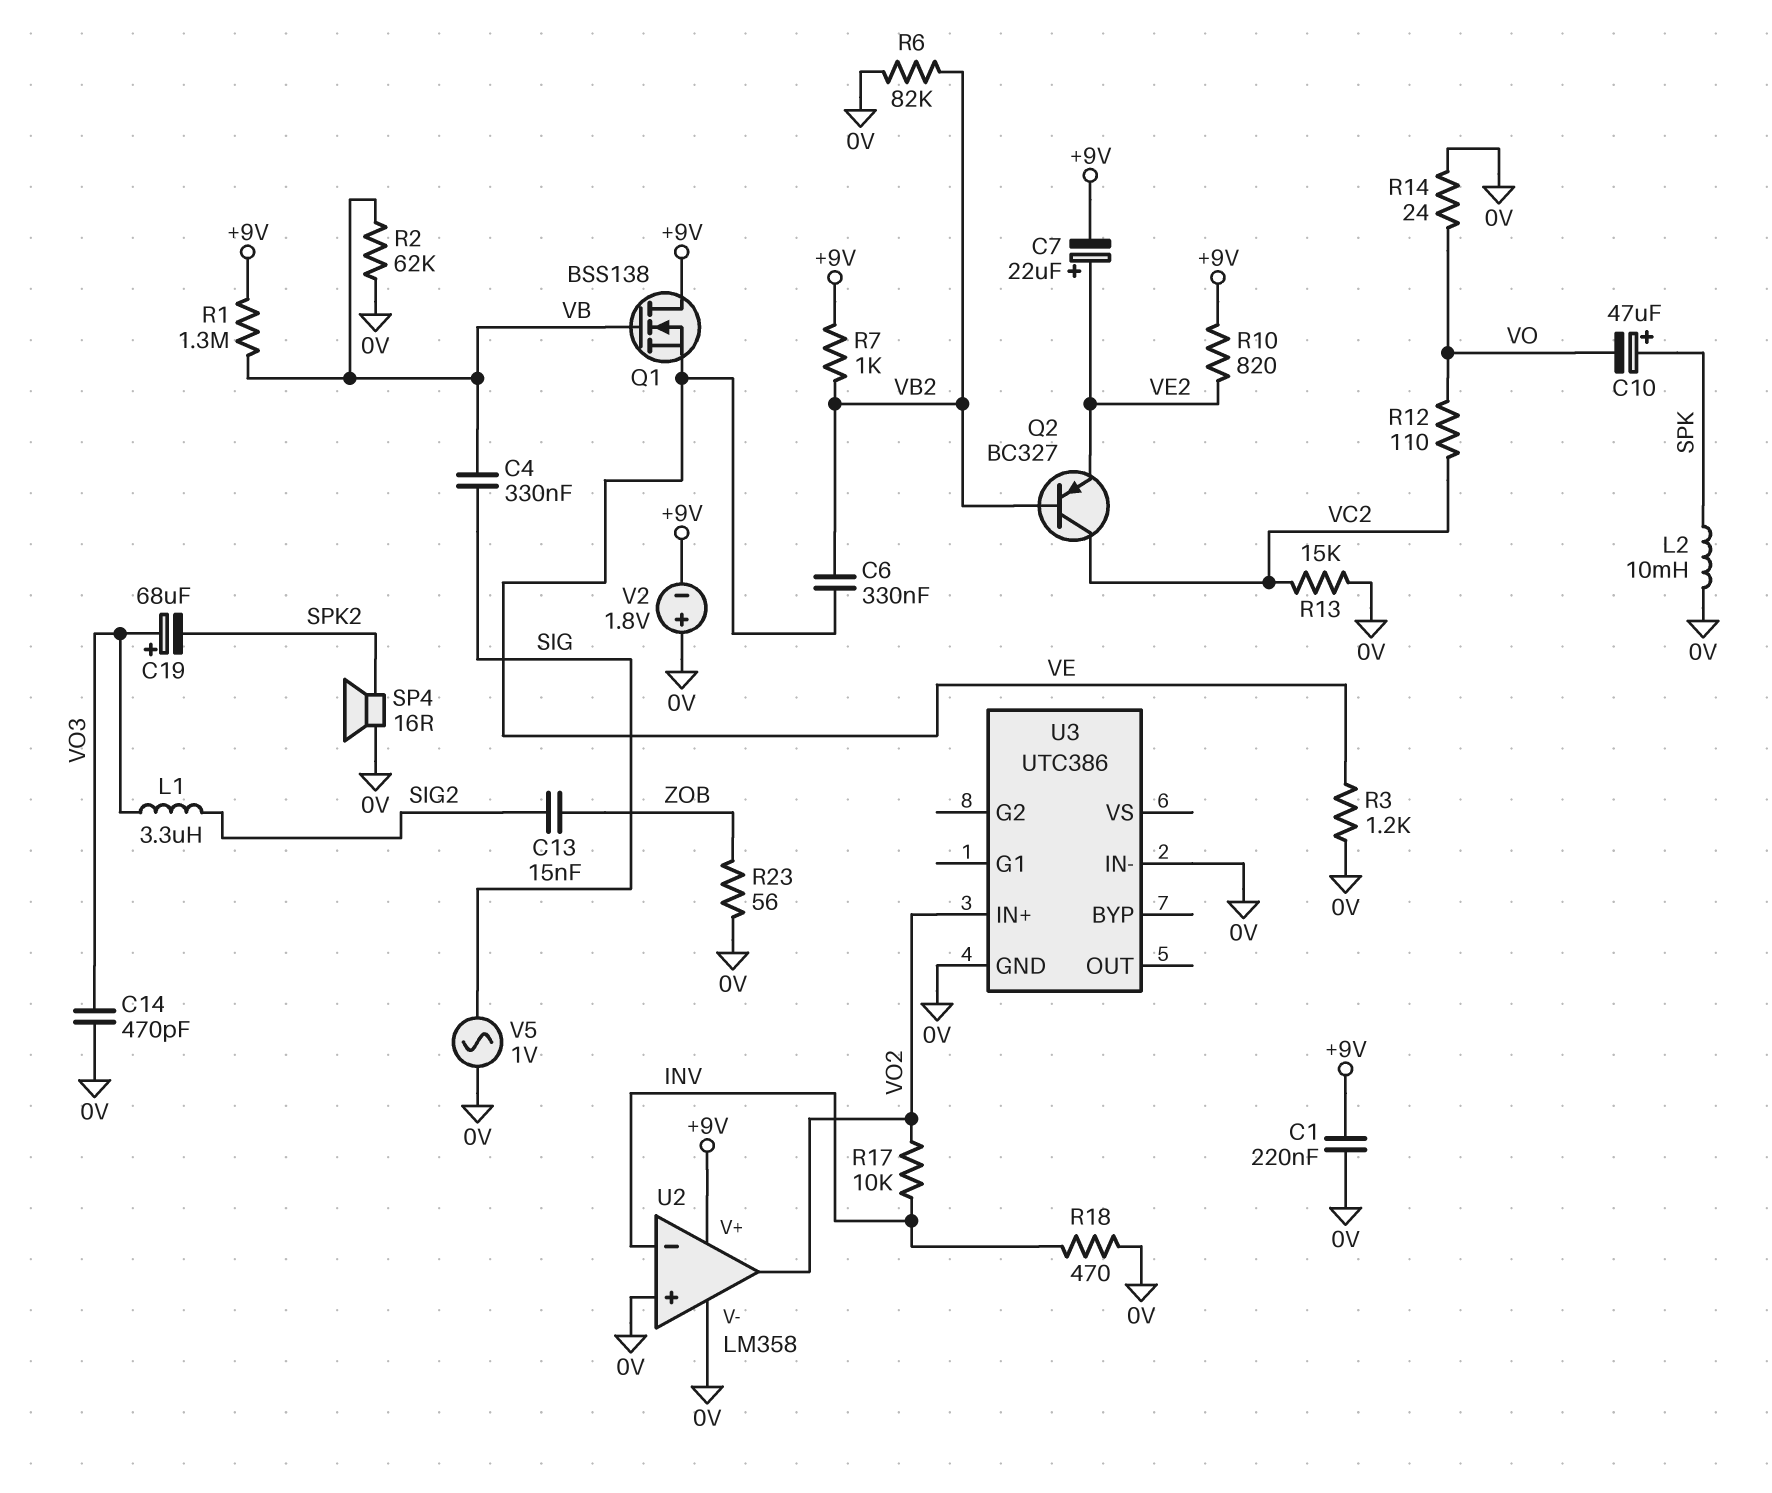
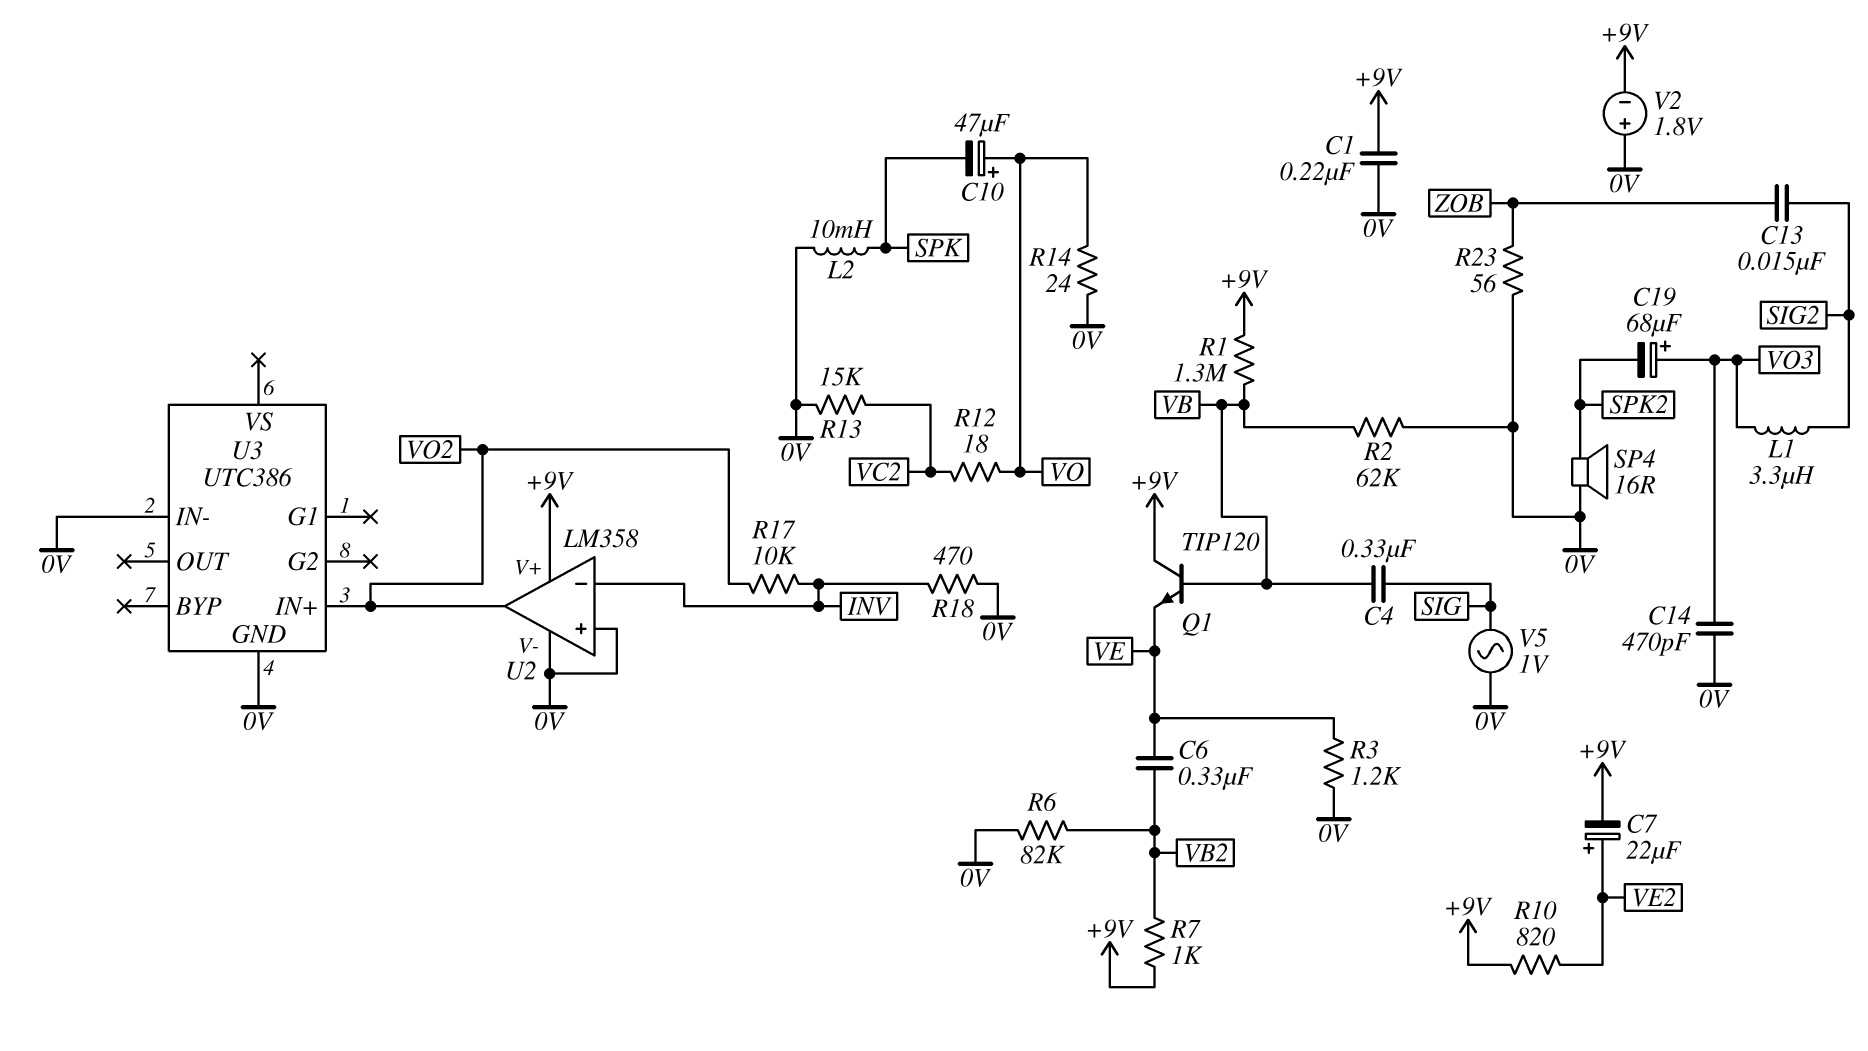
C10: 47uF (plus SPK, minus VO) -> 47uF (plus VO, minus SPK)
Q1: NMOS BSS138 (G VB, D +9V, S VE) -> NPN TIP120 (B VB, C +9V, E VE)
Q2: PNP BC327 (B VB2, C VC2, E VE2) -> none
R12: 110 (VC2, VO) -> 18 (VC2, VO)

